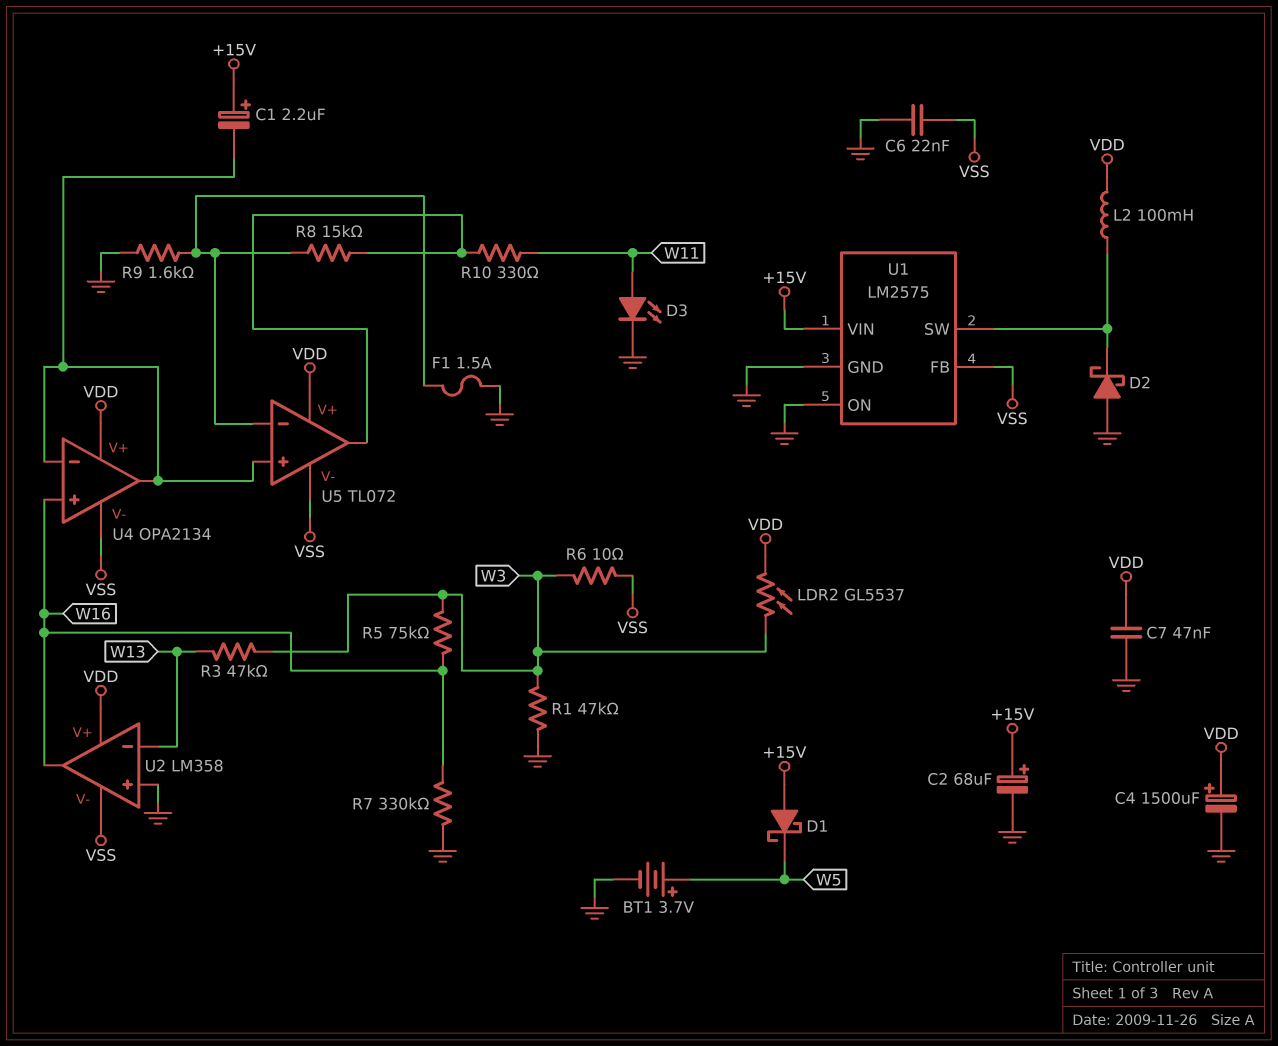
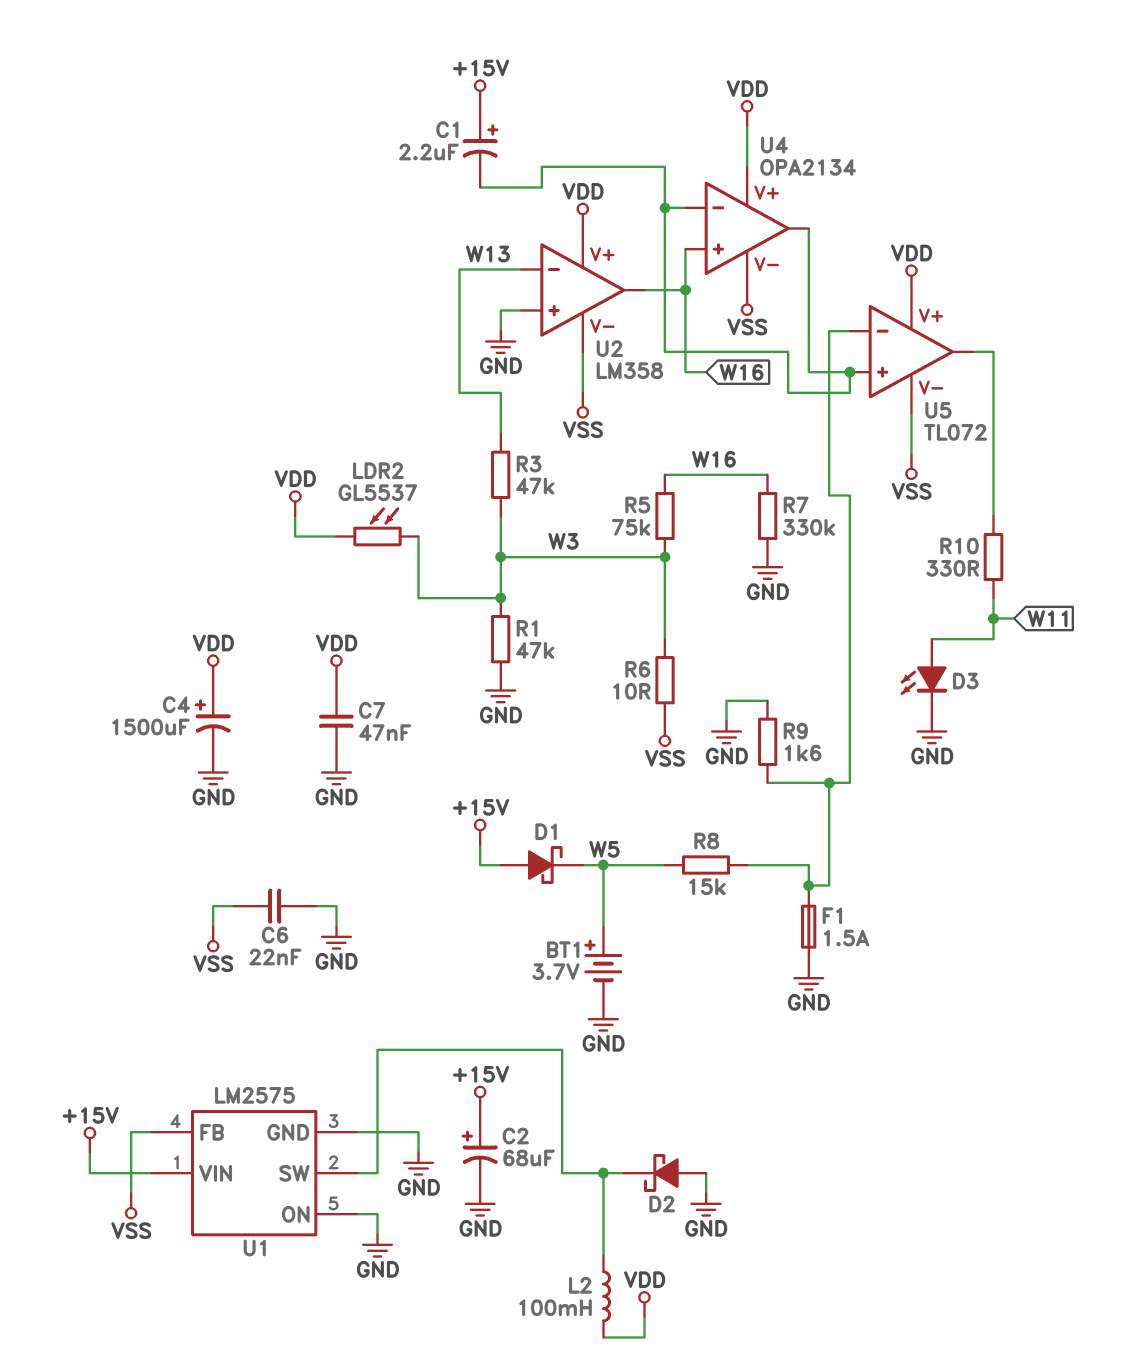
R8: 15k (U5/in-, U5/out) -> 15k (U5/in-, W5)

